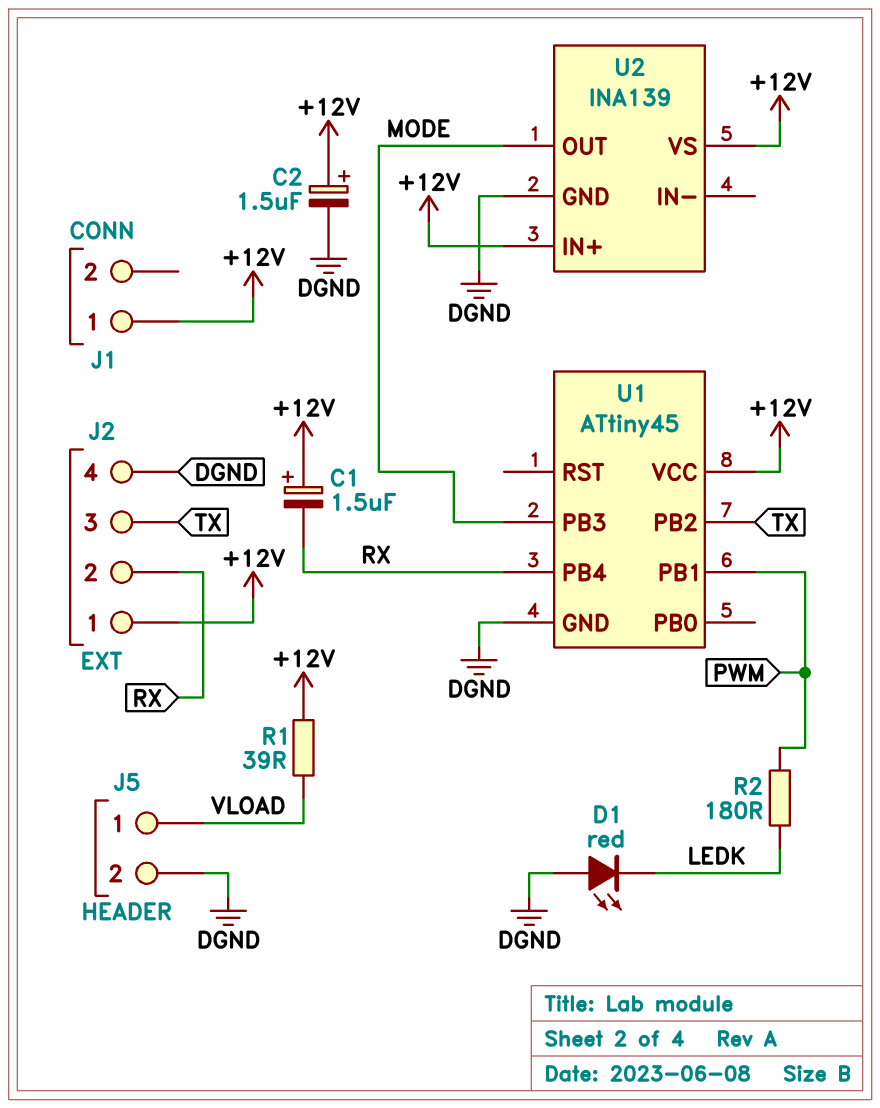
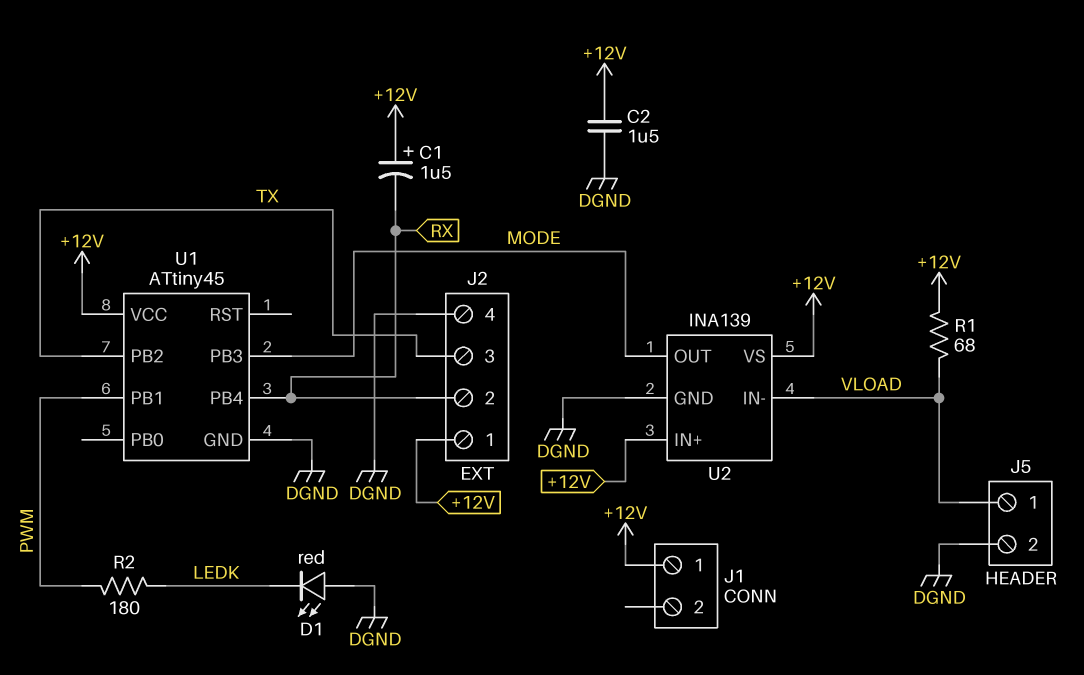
C2: 1.5uF (plus +12V, minus DGND) -> 1.5uF (+12V, DGND)
R1: 39 (+12V, VLOAD) -> 68 (+12V, VLOAD)
U2 pin IN-: none -> VLOAD

